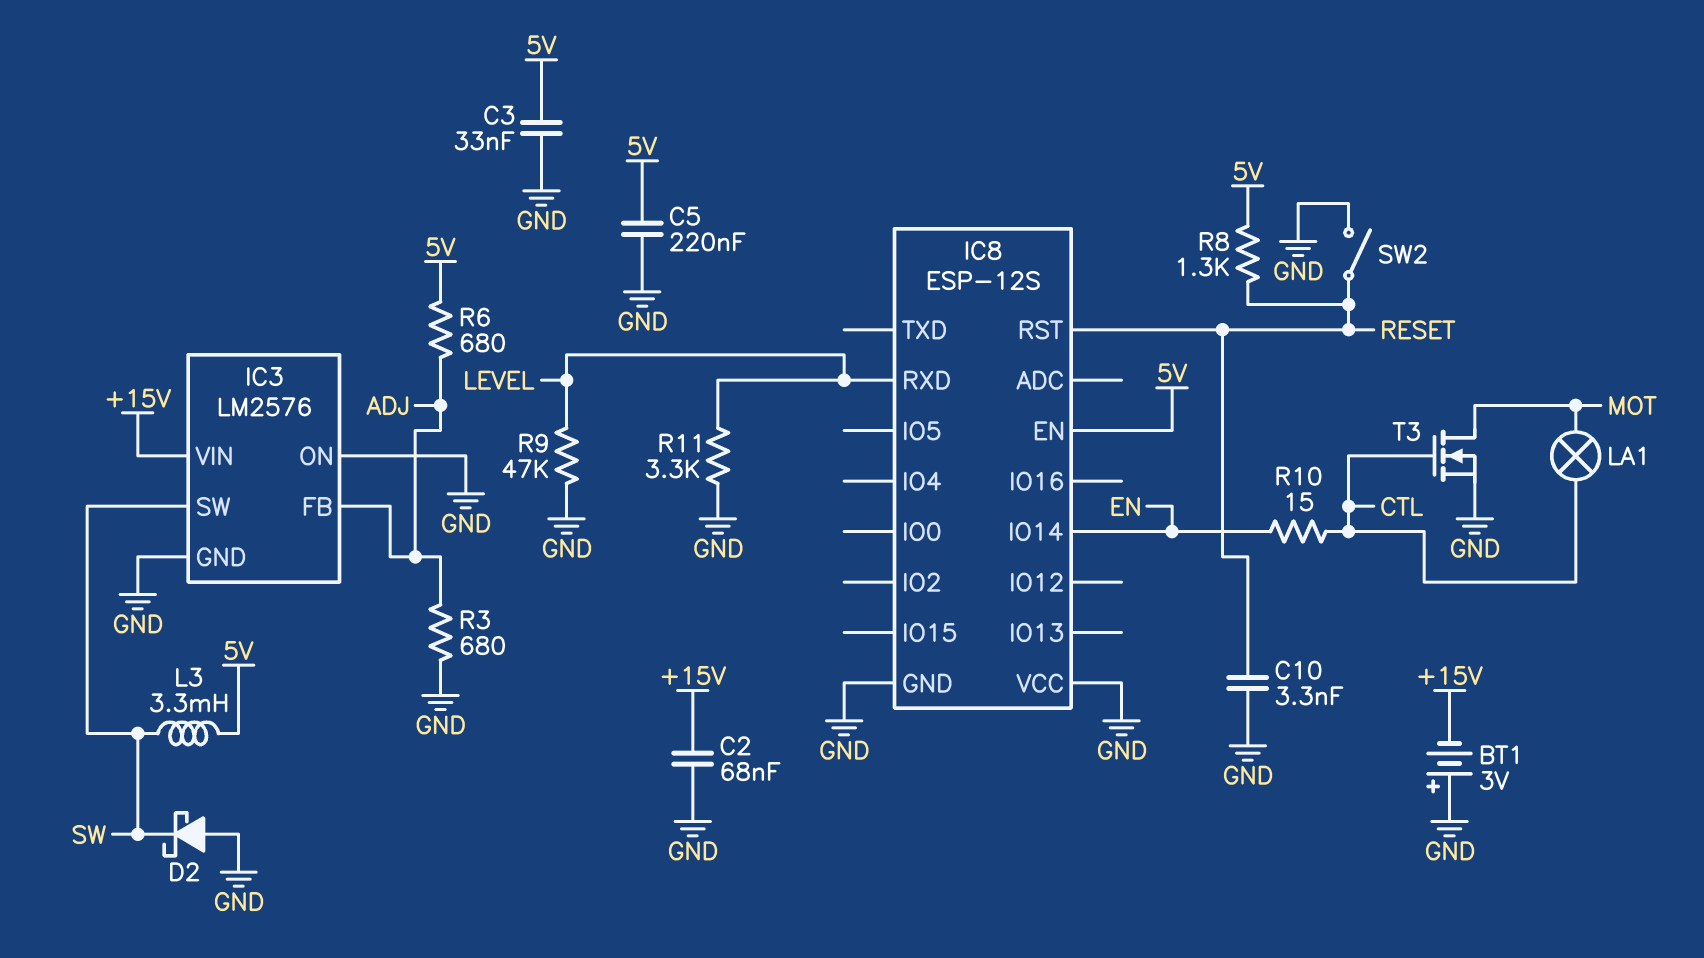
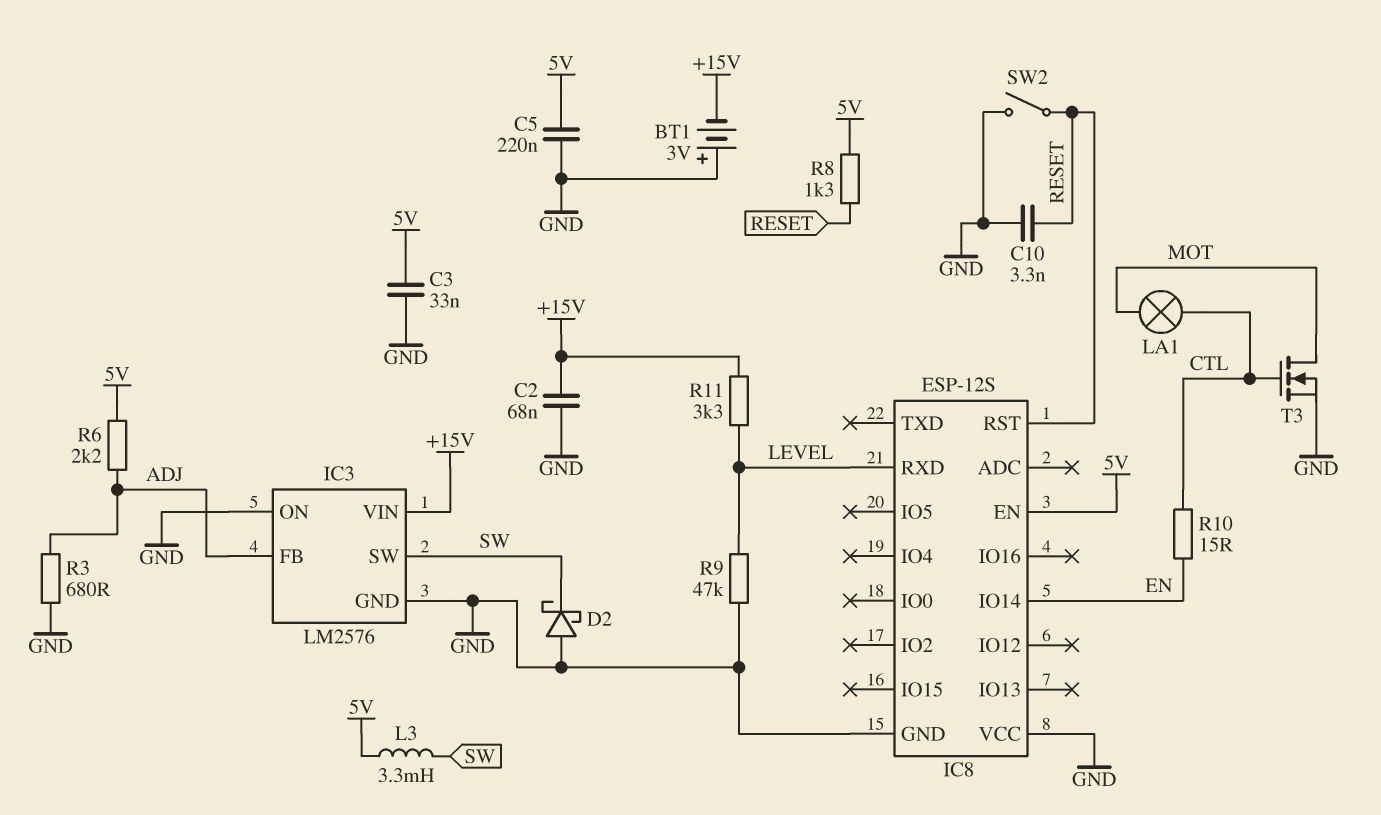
R6: 680 (5V, ADJ) -> 2.2k (5V, ADJ)
R11: 3.3k (GND, LEVEL) -> 3.3k (+15V, LEVEL)

